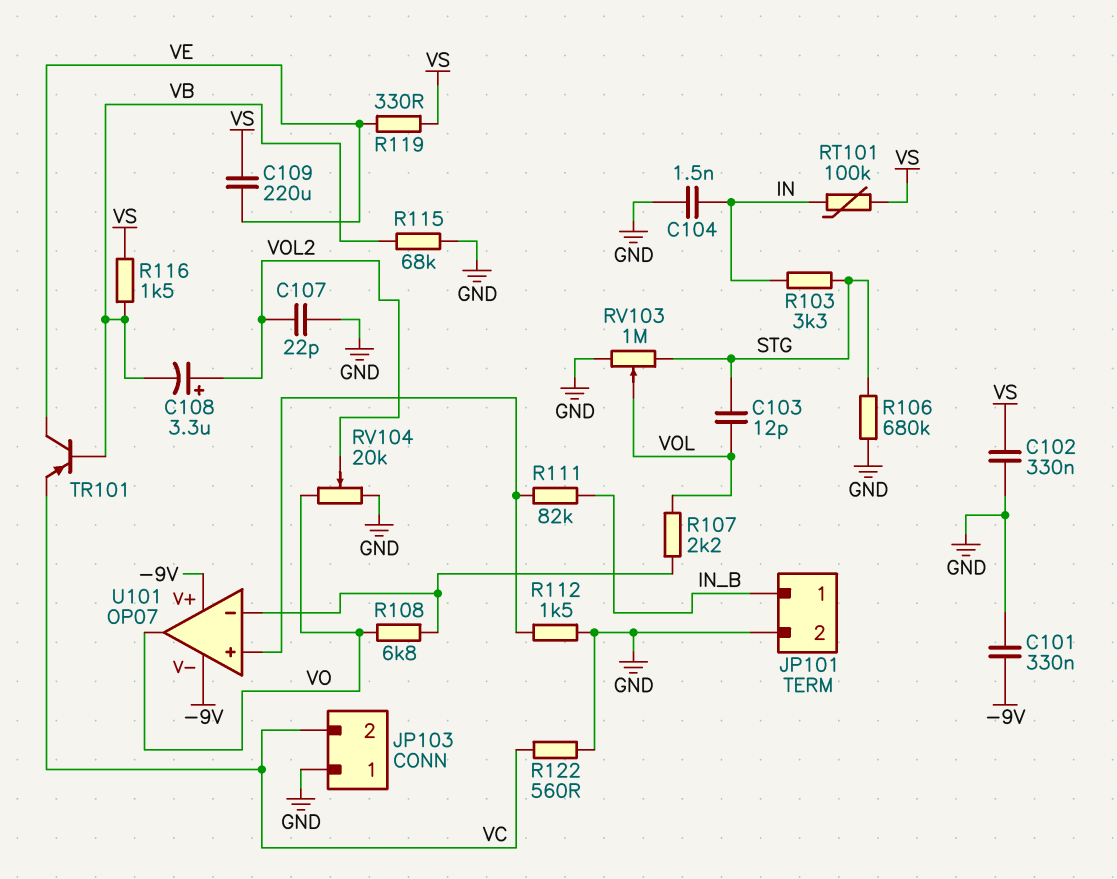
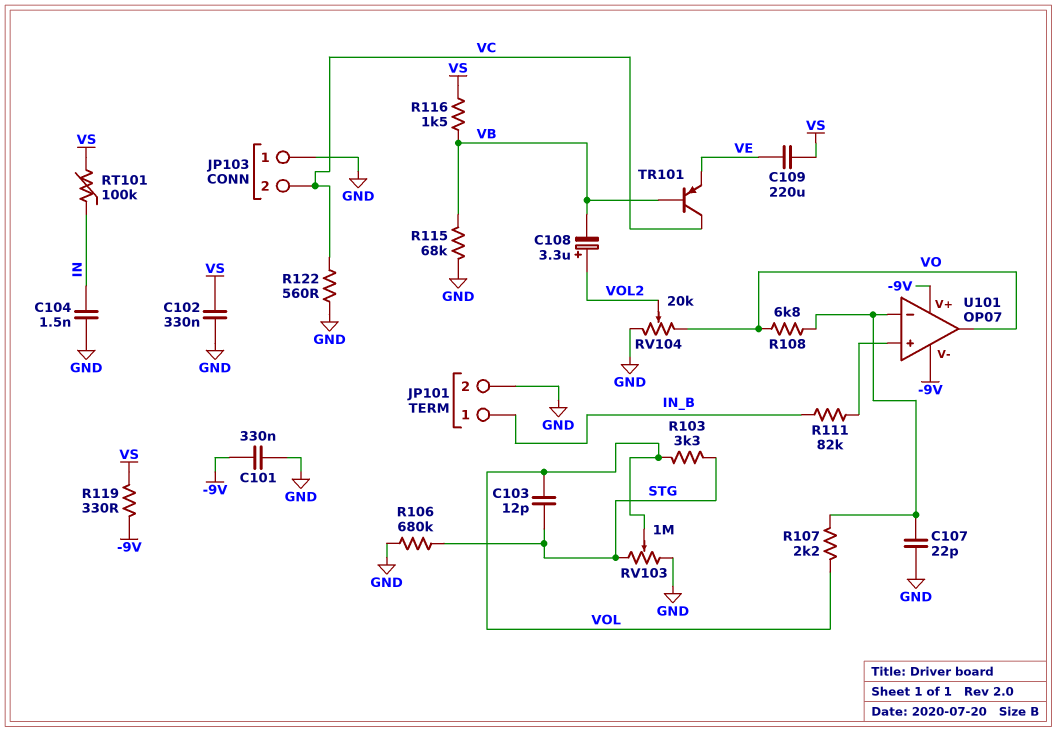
C107: 22pF (GND, VOL2) -> 22pF (GND, U101/in-)
R103: 3.3k (IN, STG) -> 3.3k (STG, VOL)
R112: 1.5k (GND, U101/in+) -> none
R119: 330 (VE, VS) -> 330 (-9V, VS)
TR101: PNP (B VB, C VE, E VC) -> PNP (B VB, C VC, E VE)

